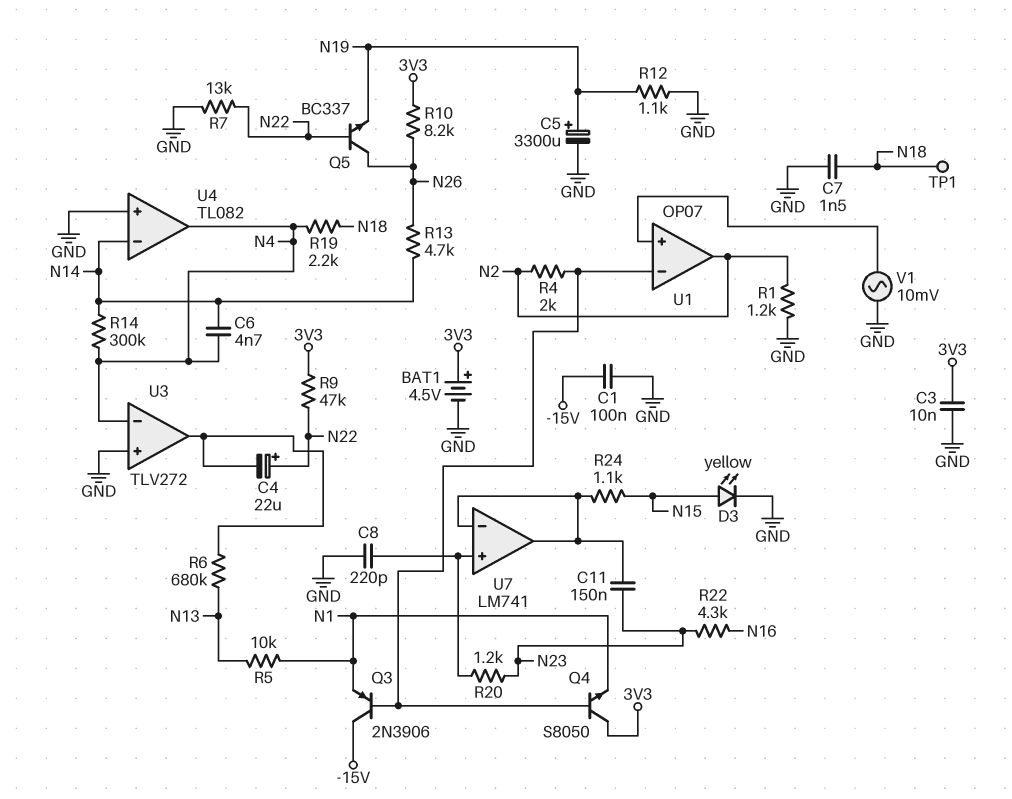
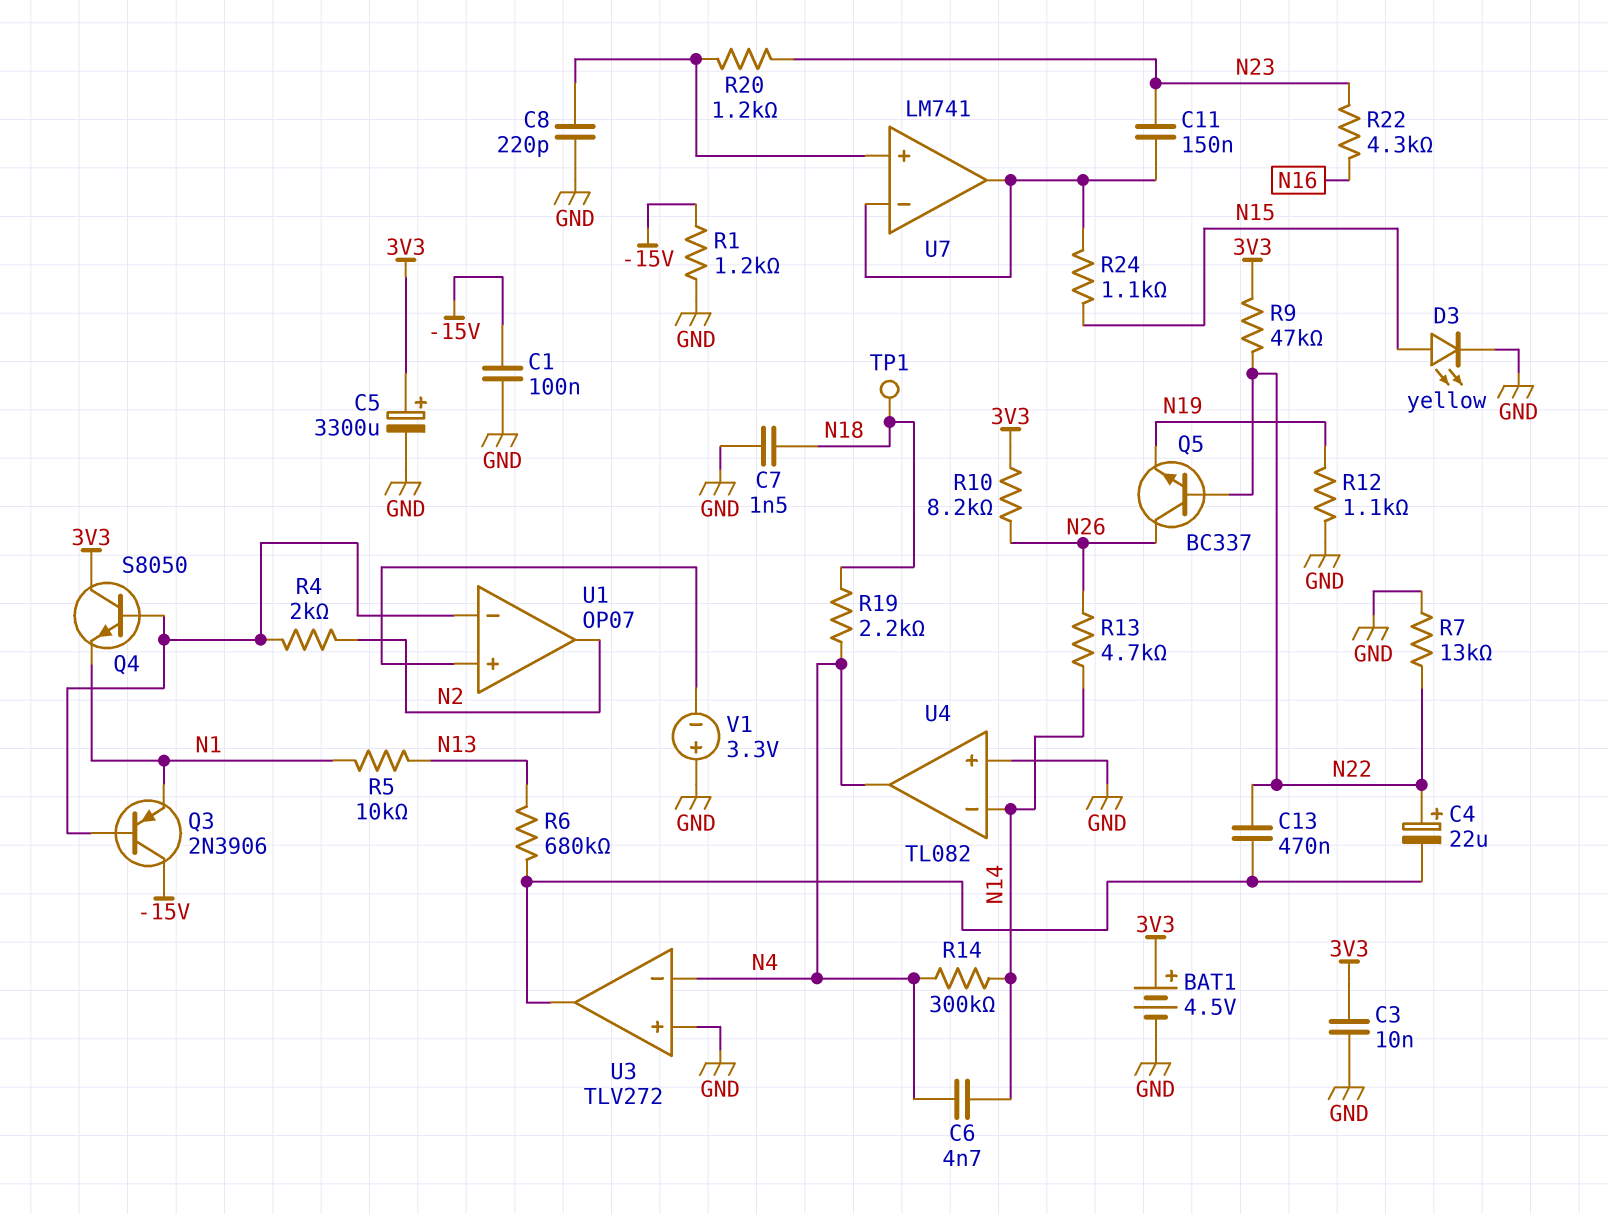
C5: 3300uF (plus N19, minus GND) -> 3300uF (plus 3V3, minus GND)
C13: none -> 470nF (N22, U3/out)
R1: 1.2k (GND, N2) -> 1.2k (-15V, GND)
V1: AC 10mV (GND, U1/in+) -> 3.3V (plus GND, minus U1/in+)

